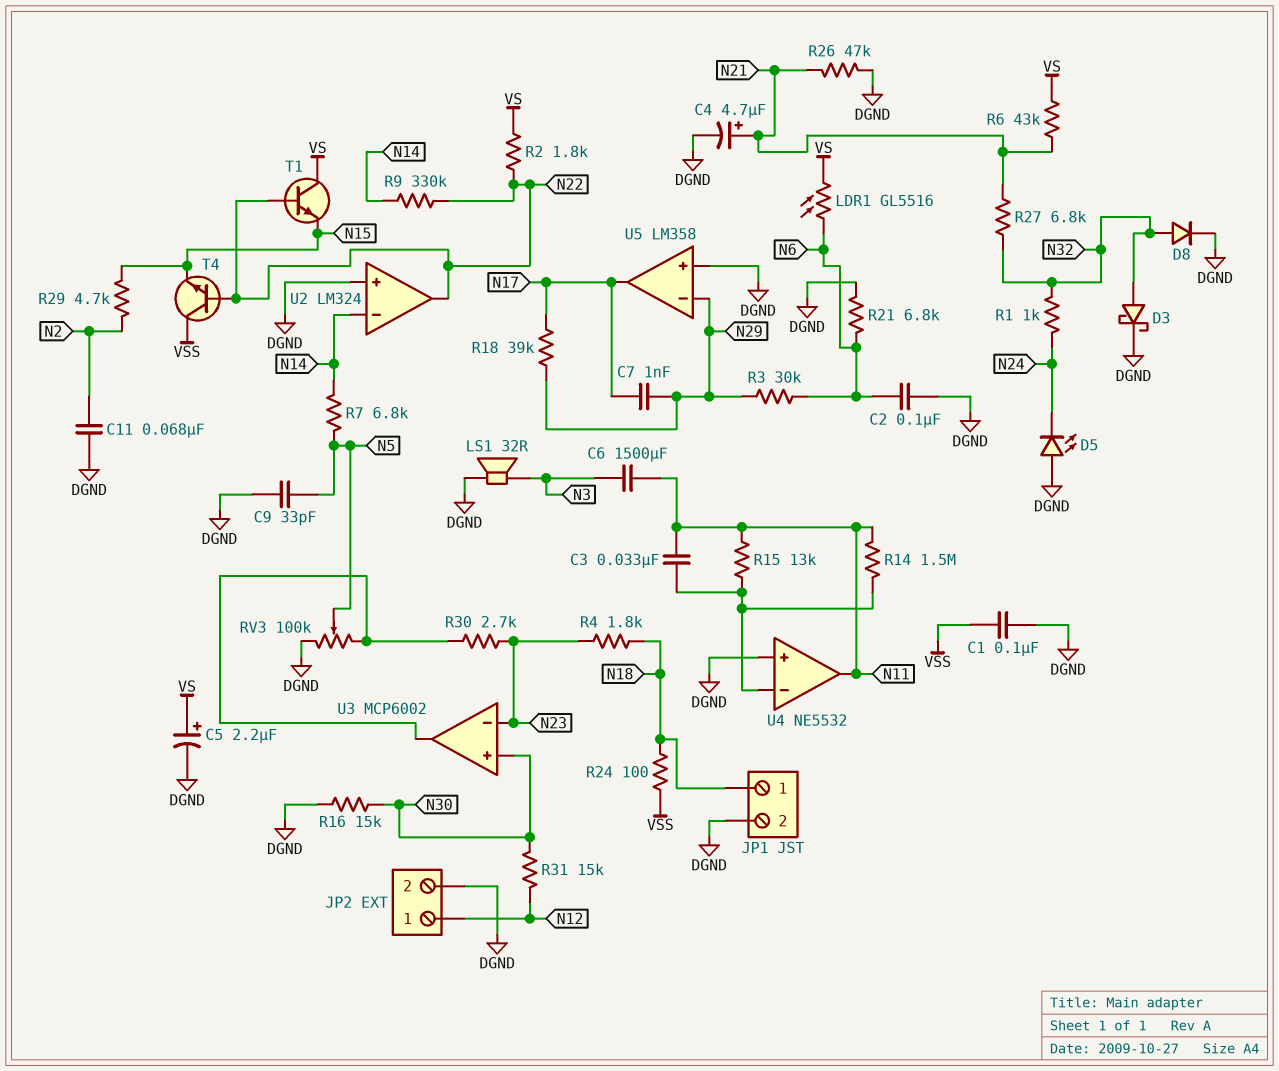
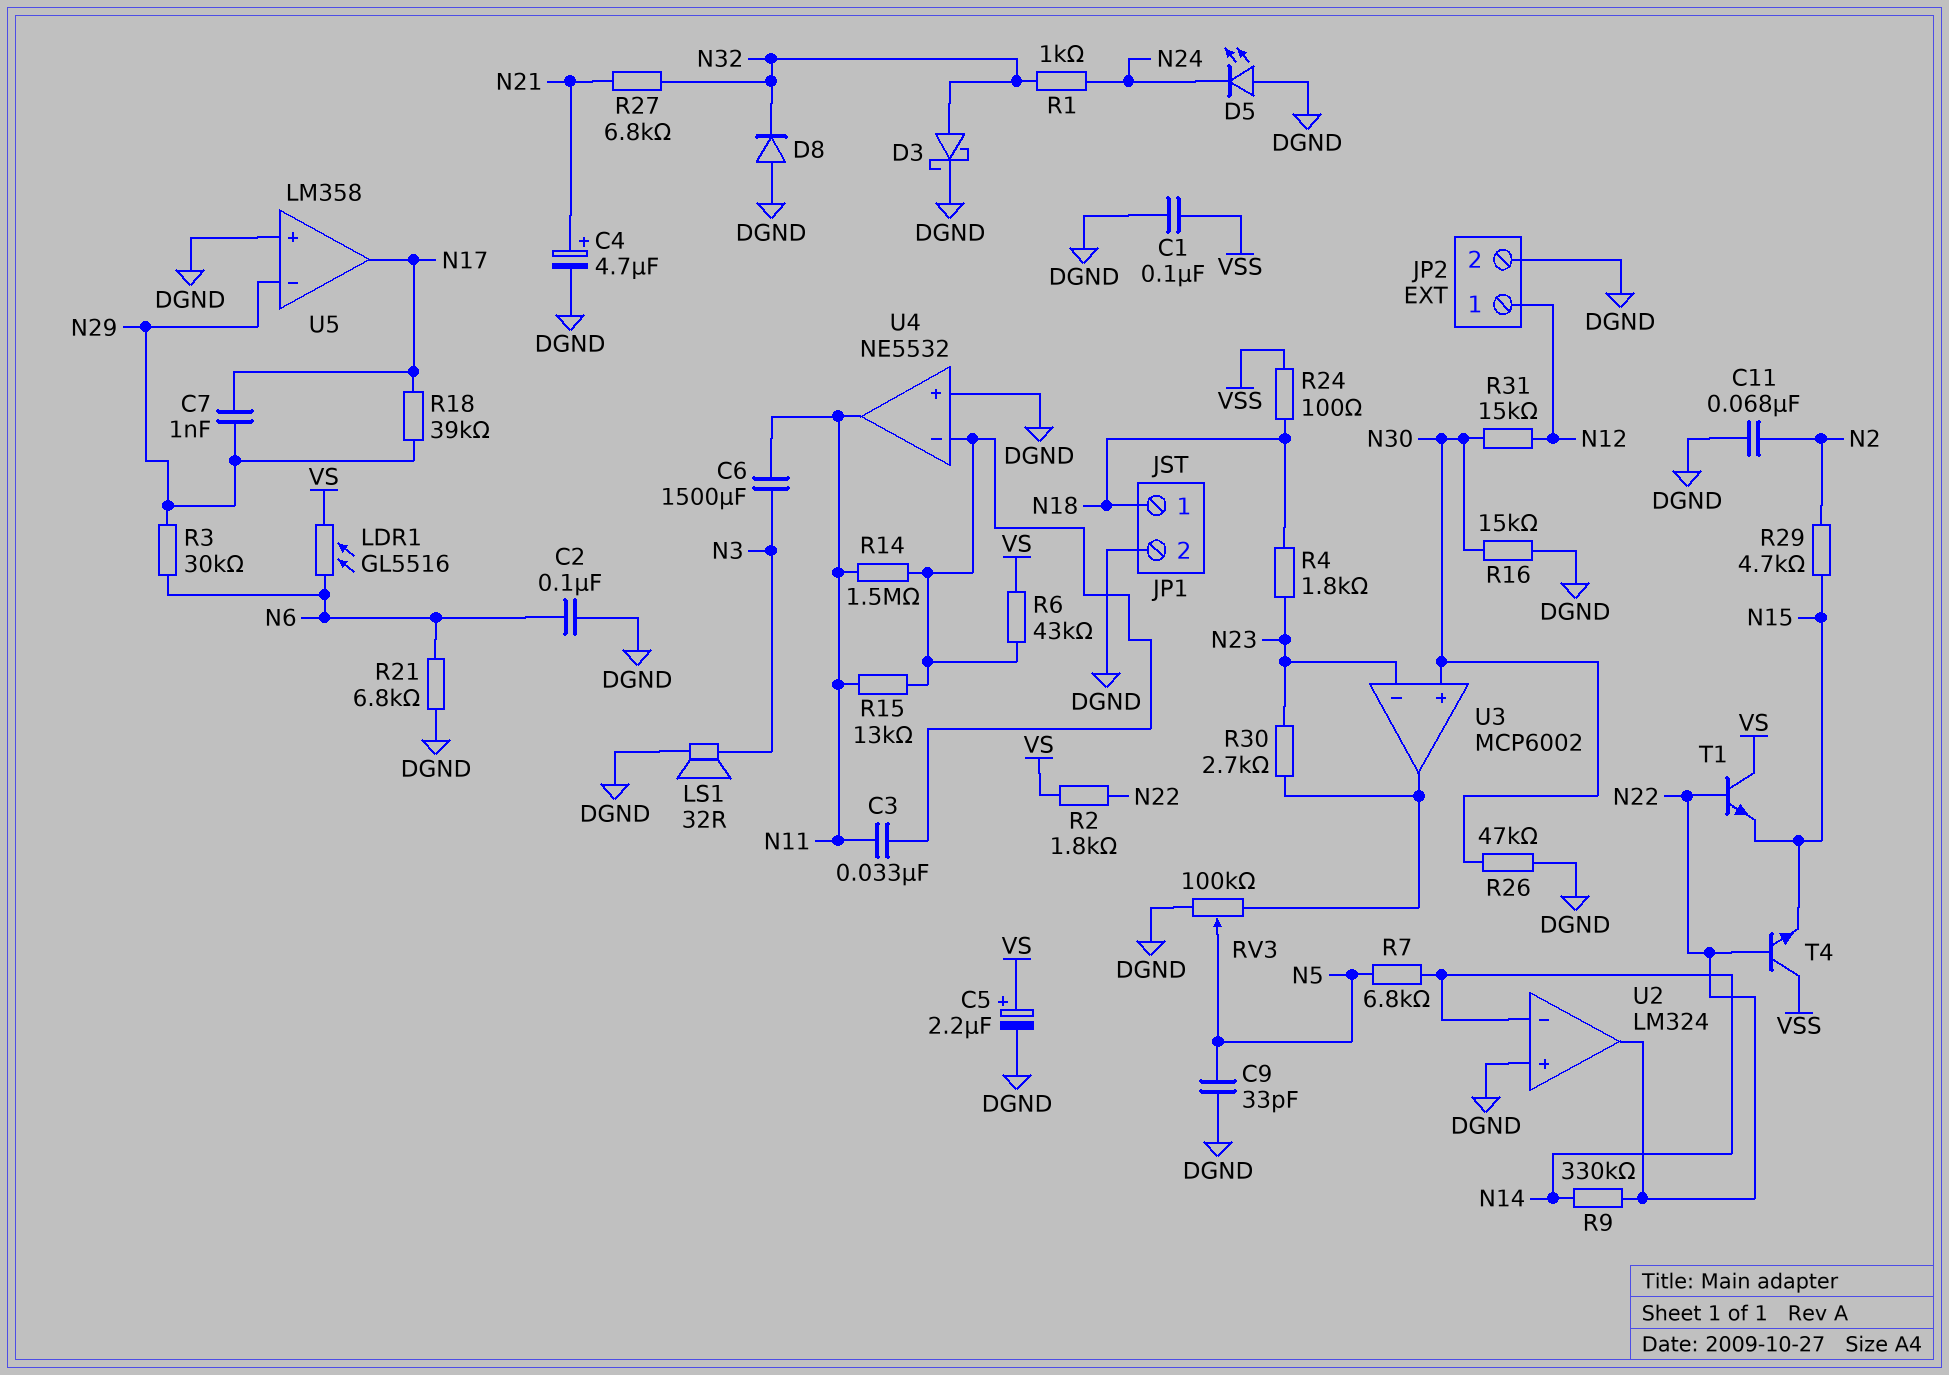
D8: diode (A N32, K DGND) -> diode (A DGND, K N32)
R6: 43k (N21, VS) -> 43k (U4/in-, VS)
R26: 47k (DGND, N21) -> 47k (DGND, N30)

